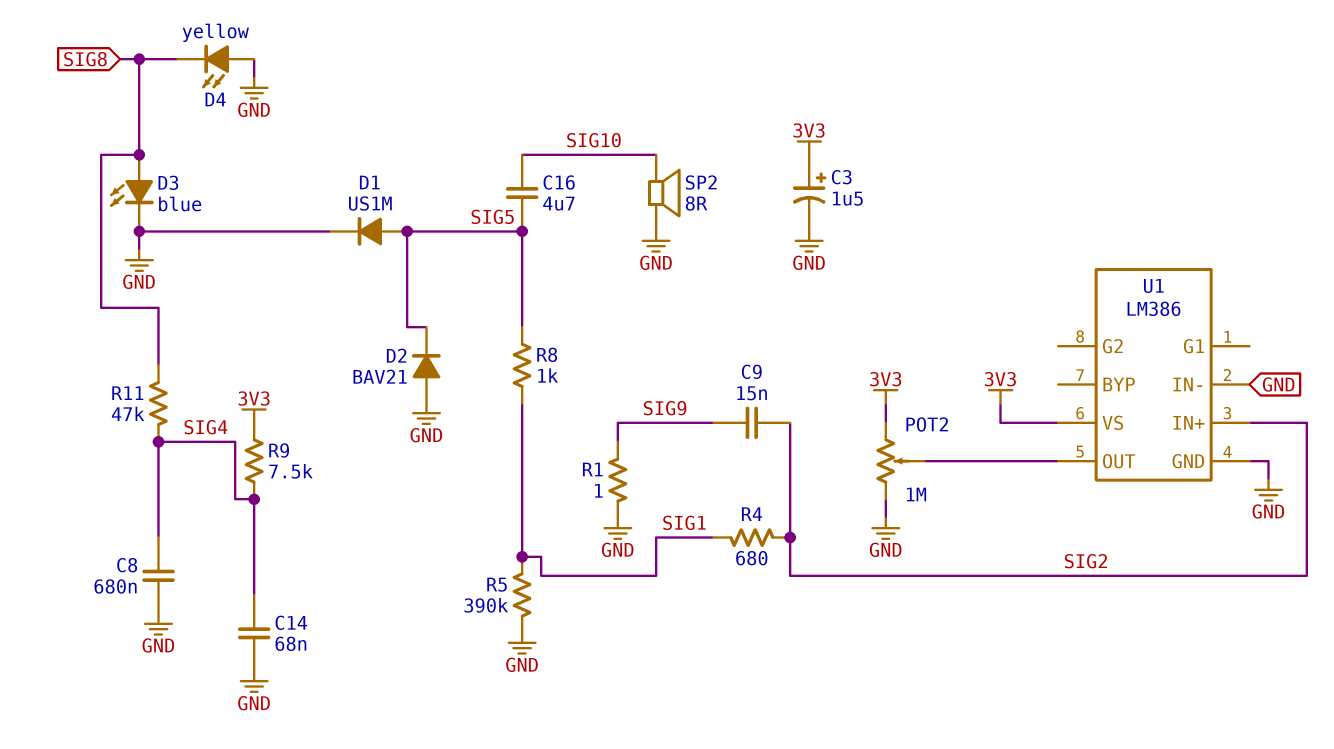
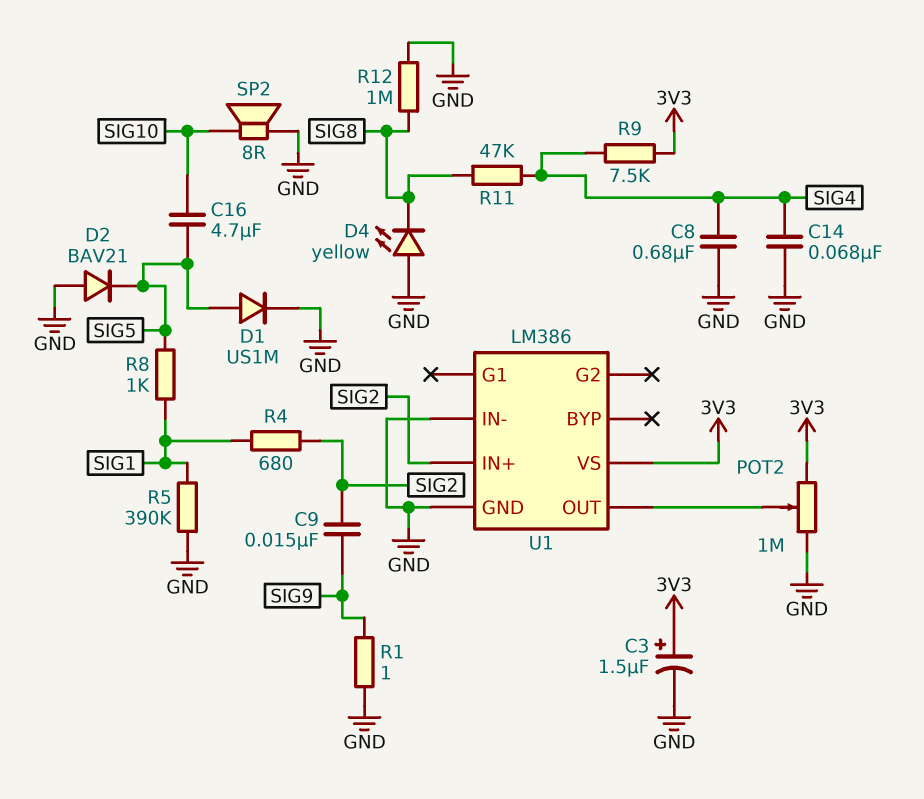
D3: LED blue (A SIG8, K GND) -> none
R12: none -> 1M (GND, SIG8)

